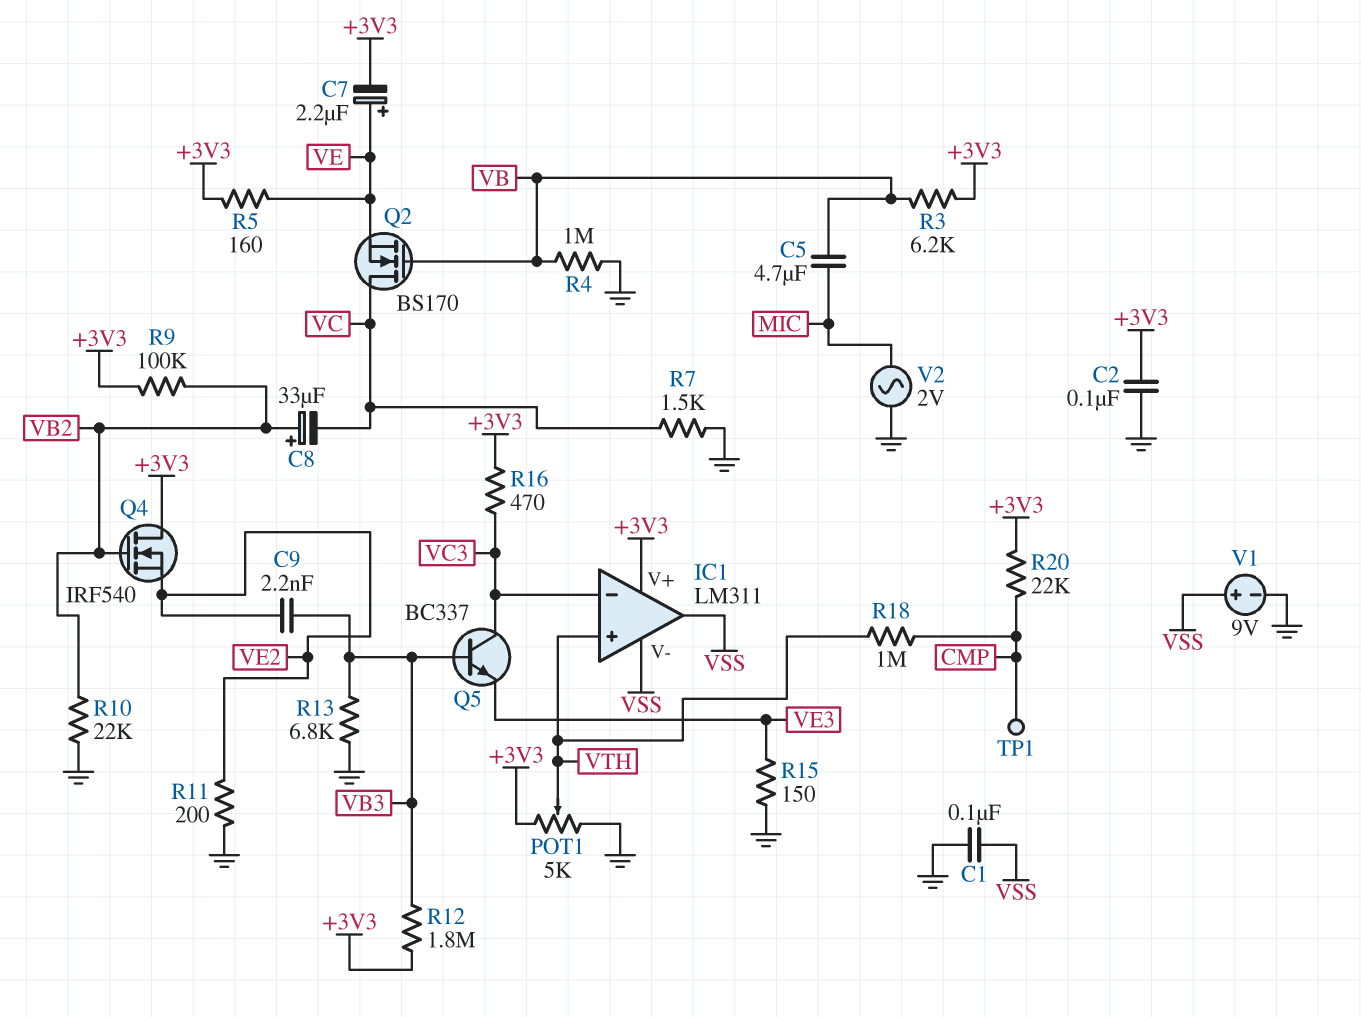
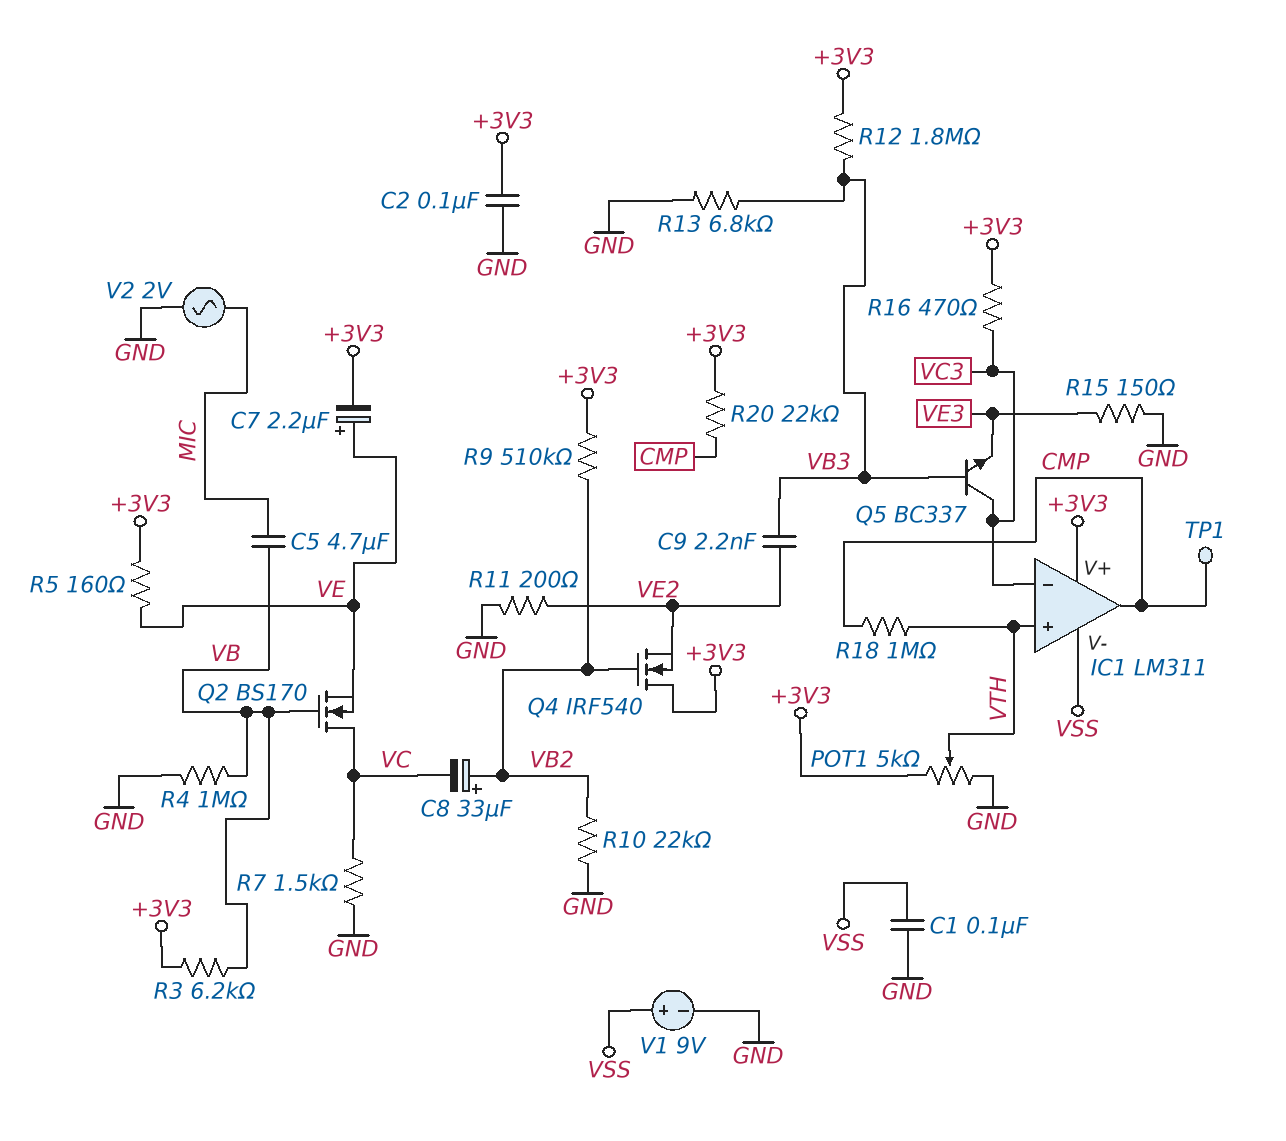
IC1 pin out: VSS -> CMP
R9: 100k (+3V3, VB2) -> 510k (+3V3, VB2)

